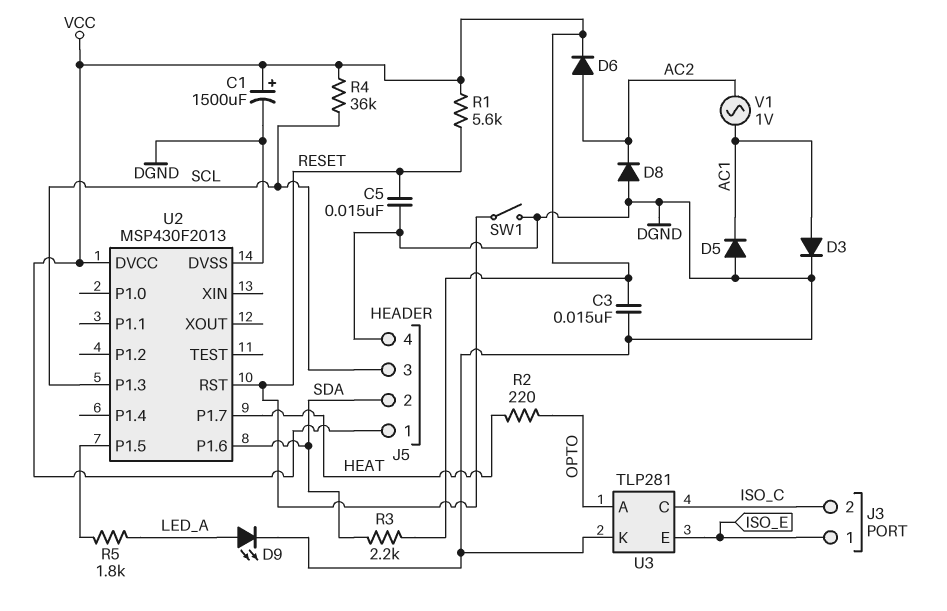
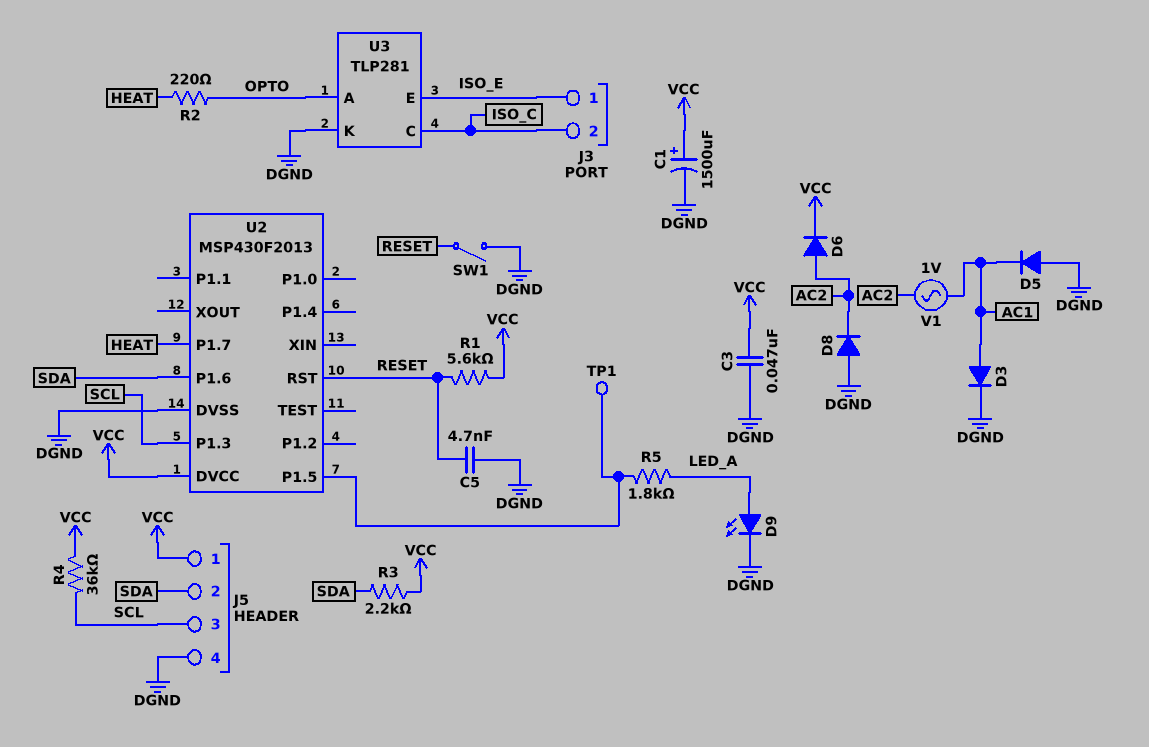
C3: 15nF (DGND, VCC) -> 47nF (DGND, VCC)
C5: 15nF (DGND, RESET) -> 4.7nF (DGND, RESET)
TP1: none -> test point (U2/P1.5)

